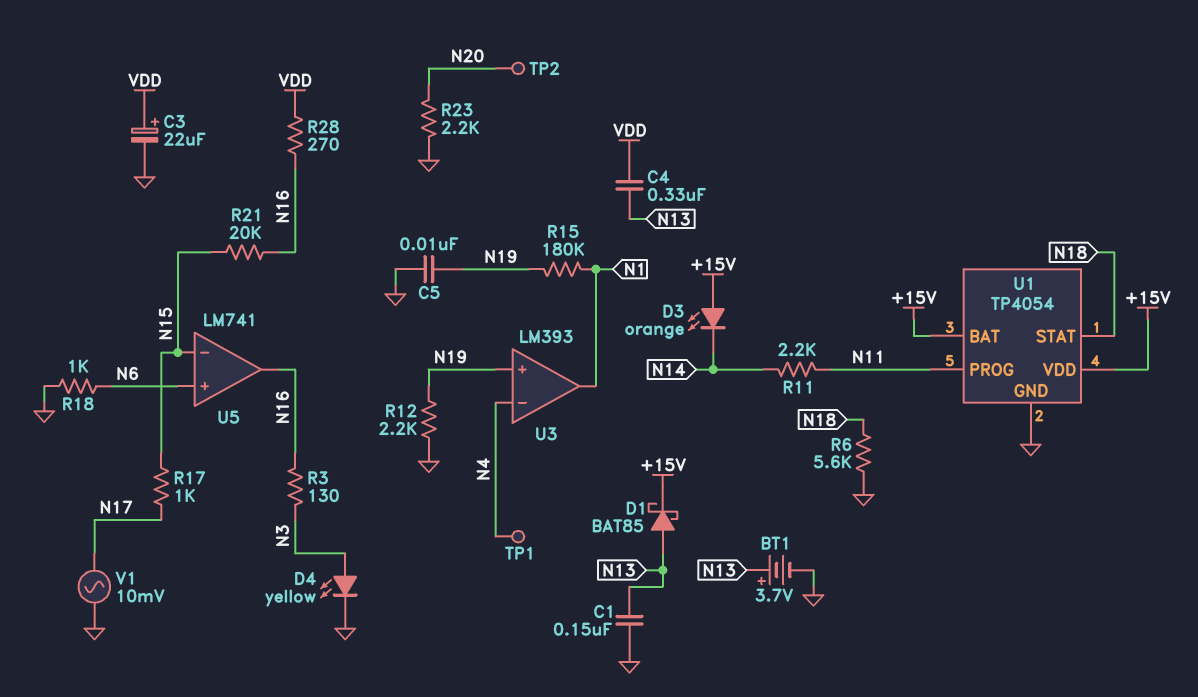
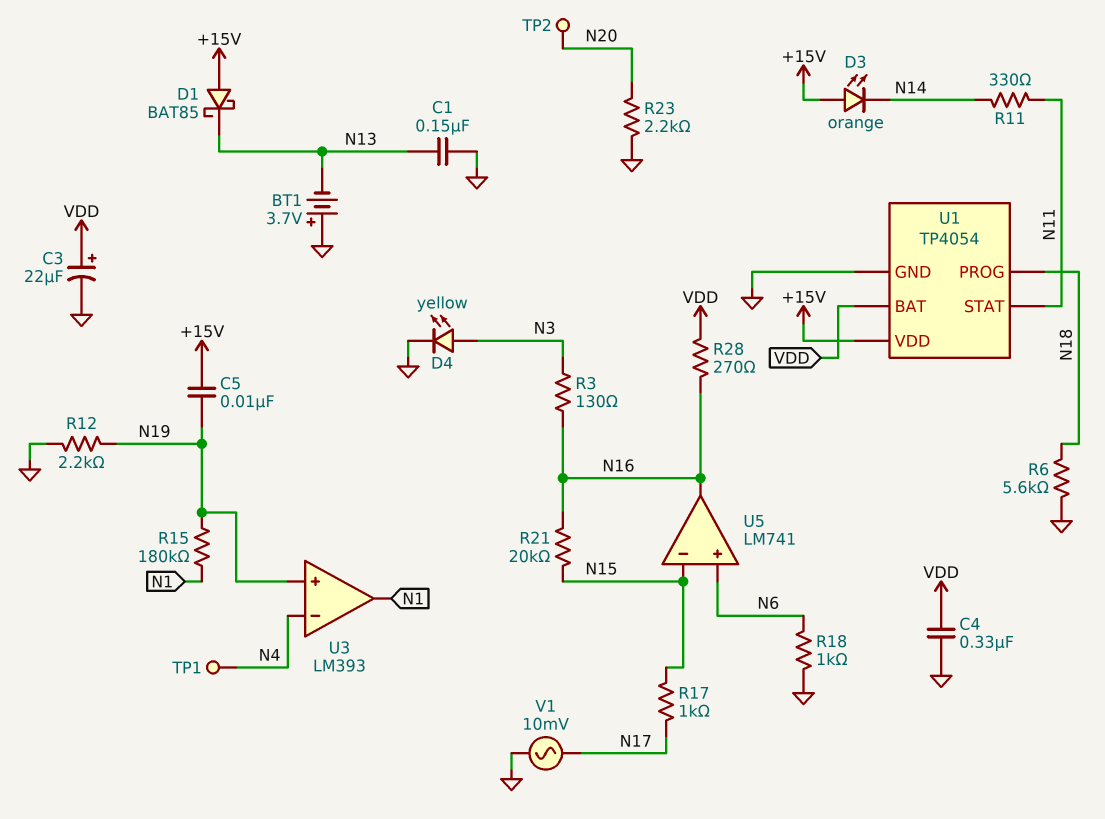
BT1: 3.7V (plus N13, minus GND) -> 3.7V (plus GND, minus N13)
C4: 330nF (N13, VDD) -> 330nF (GND, VDD)
C5: 10nF (GND, N19) -> 10nF (+15V, N19)
D1: schottky BAT85 (A N13, K +15V) -> schottky BAT85 (A +15V, K N13)
R11: 2.2k (N11, N14) -> 330 (N11, N14)
U1 pin BAT: +15V -> VDD
U1 pin PROG: N11 -> N18
U1 pin STAT: N18 -> N11

